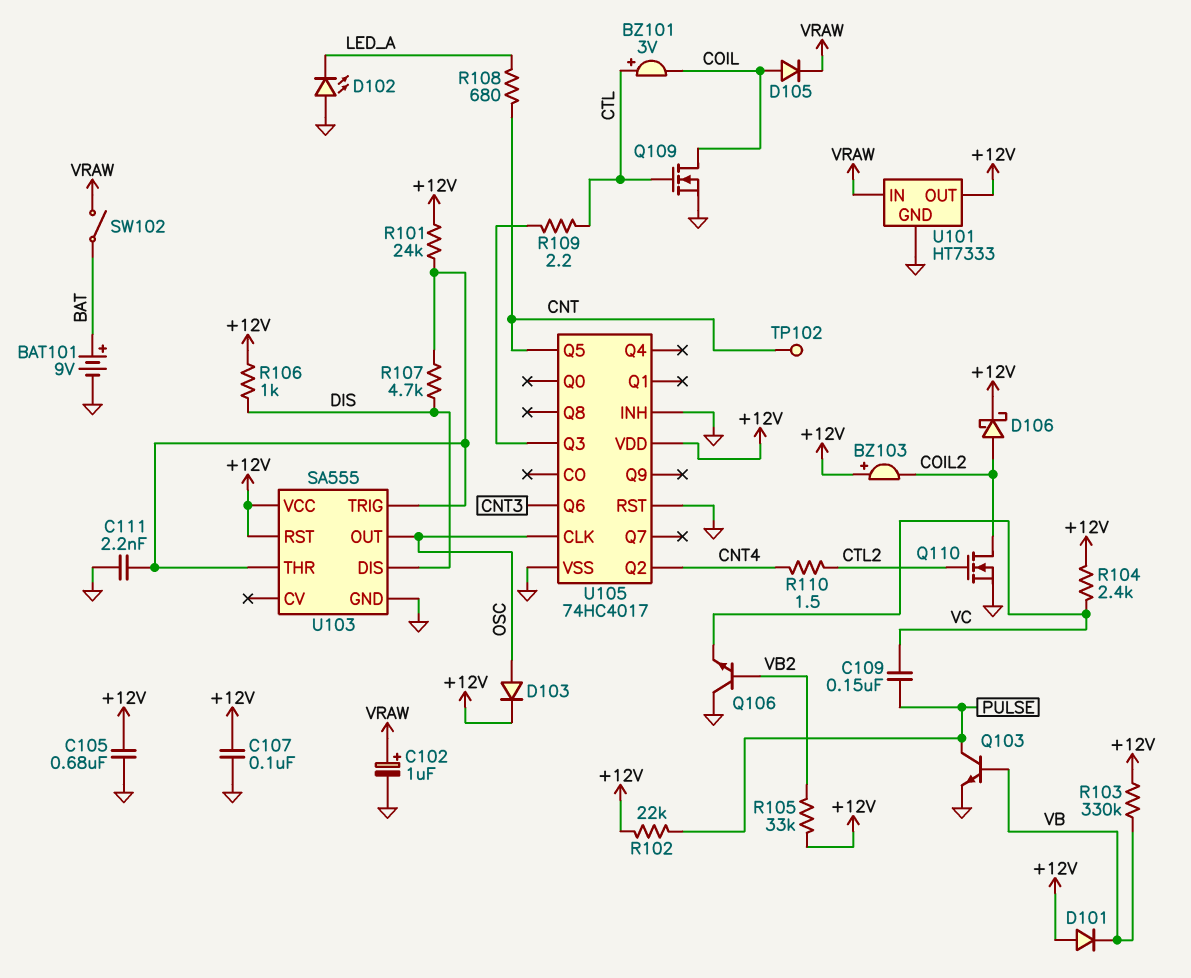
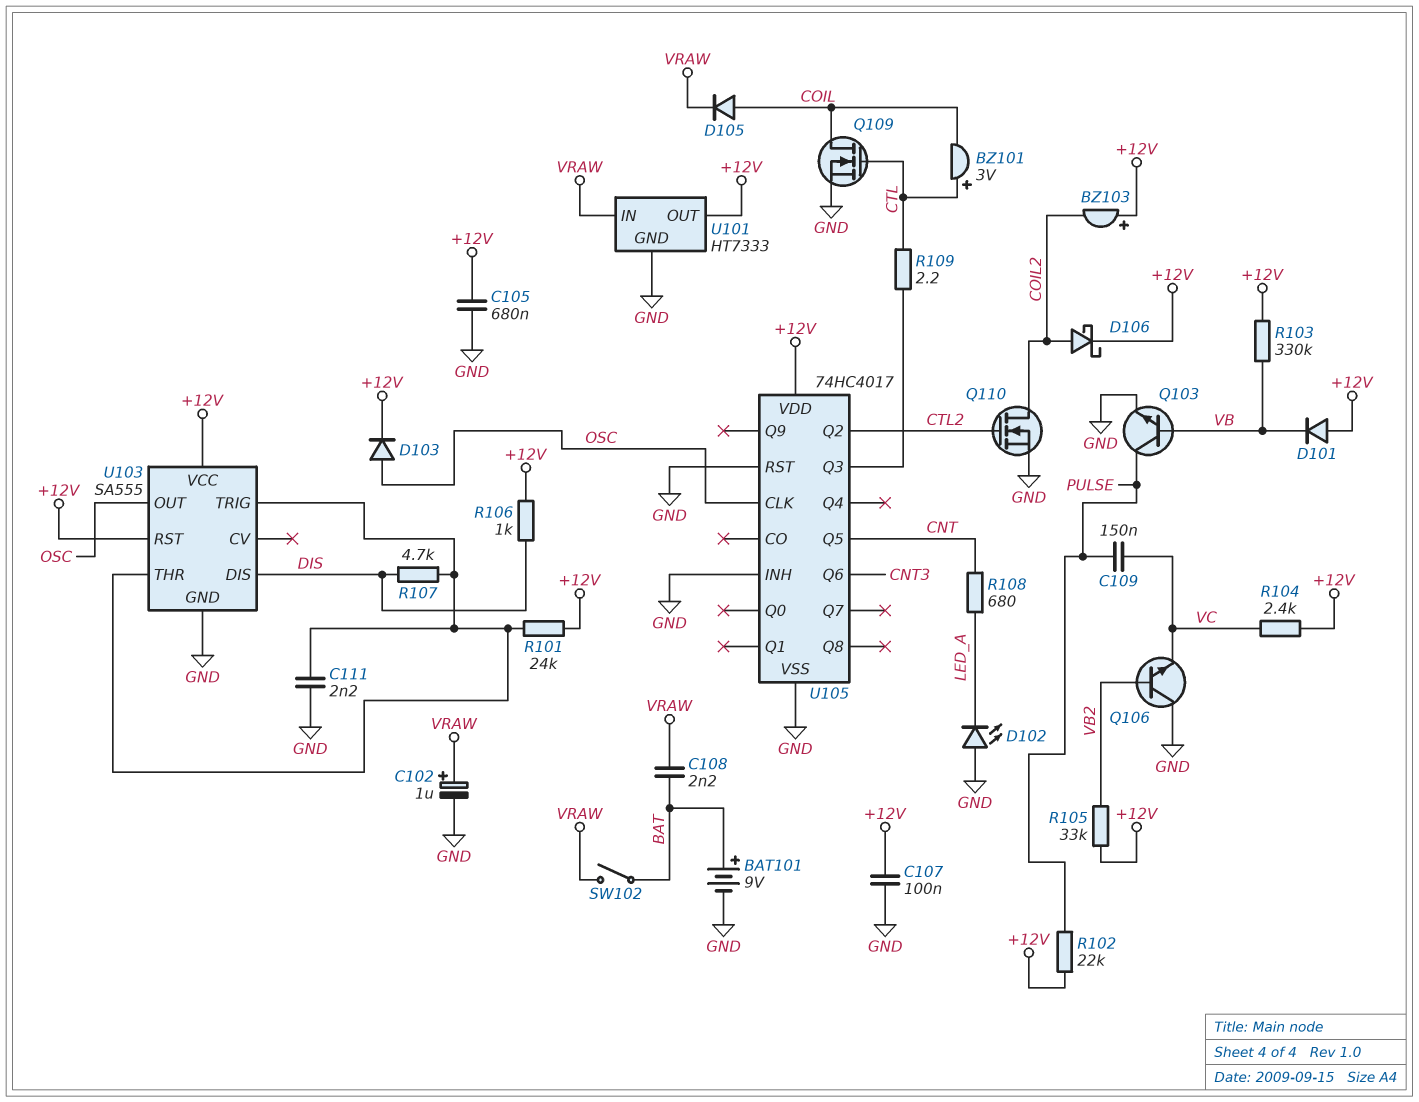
C108: none -> 2.2nF (BAT, VRAW)
R110: 1.5 (CNT4, CTL2) -> none
TP102: test point (CNT) -> none
U105 pin Q2: CNT4 -> CTL2

